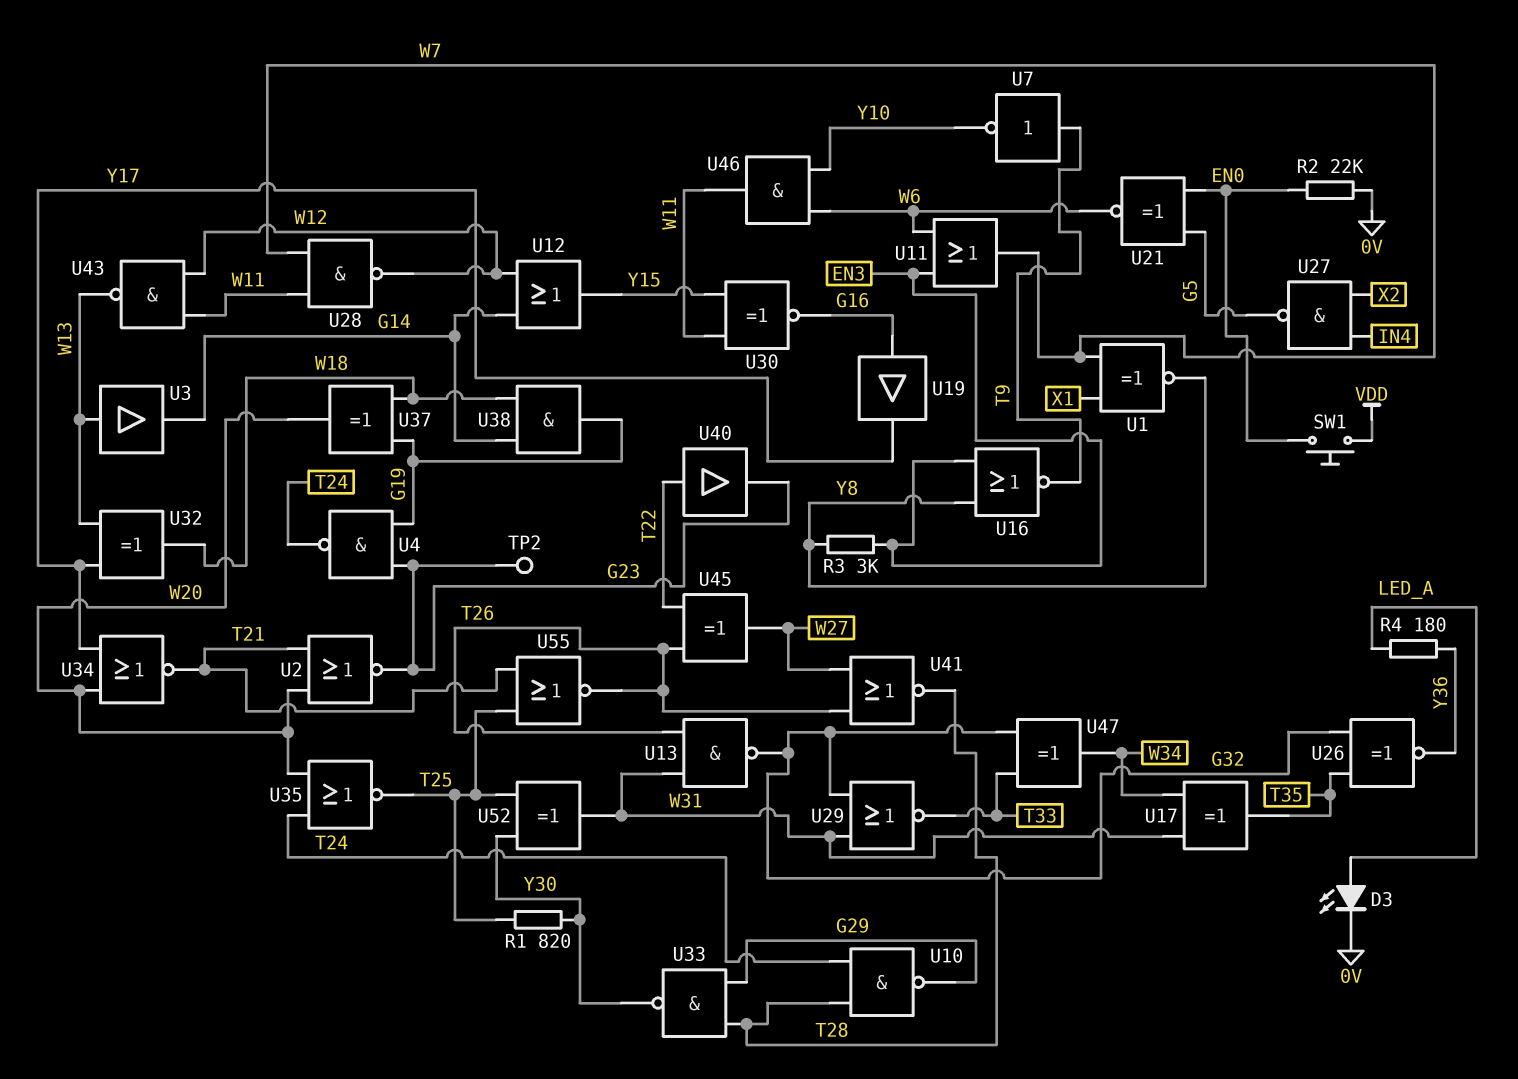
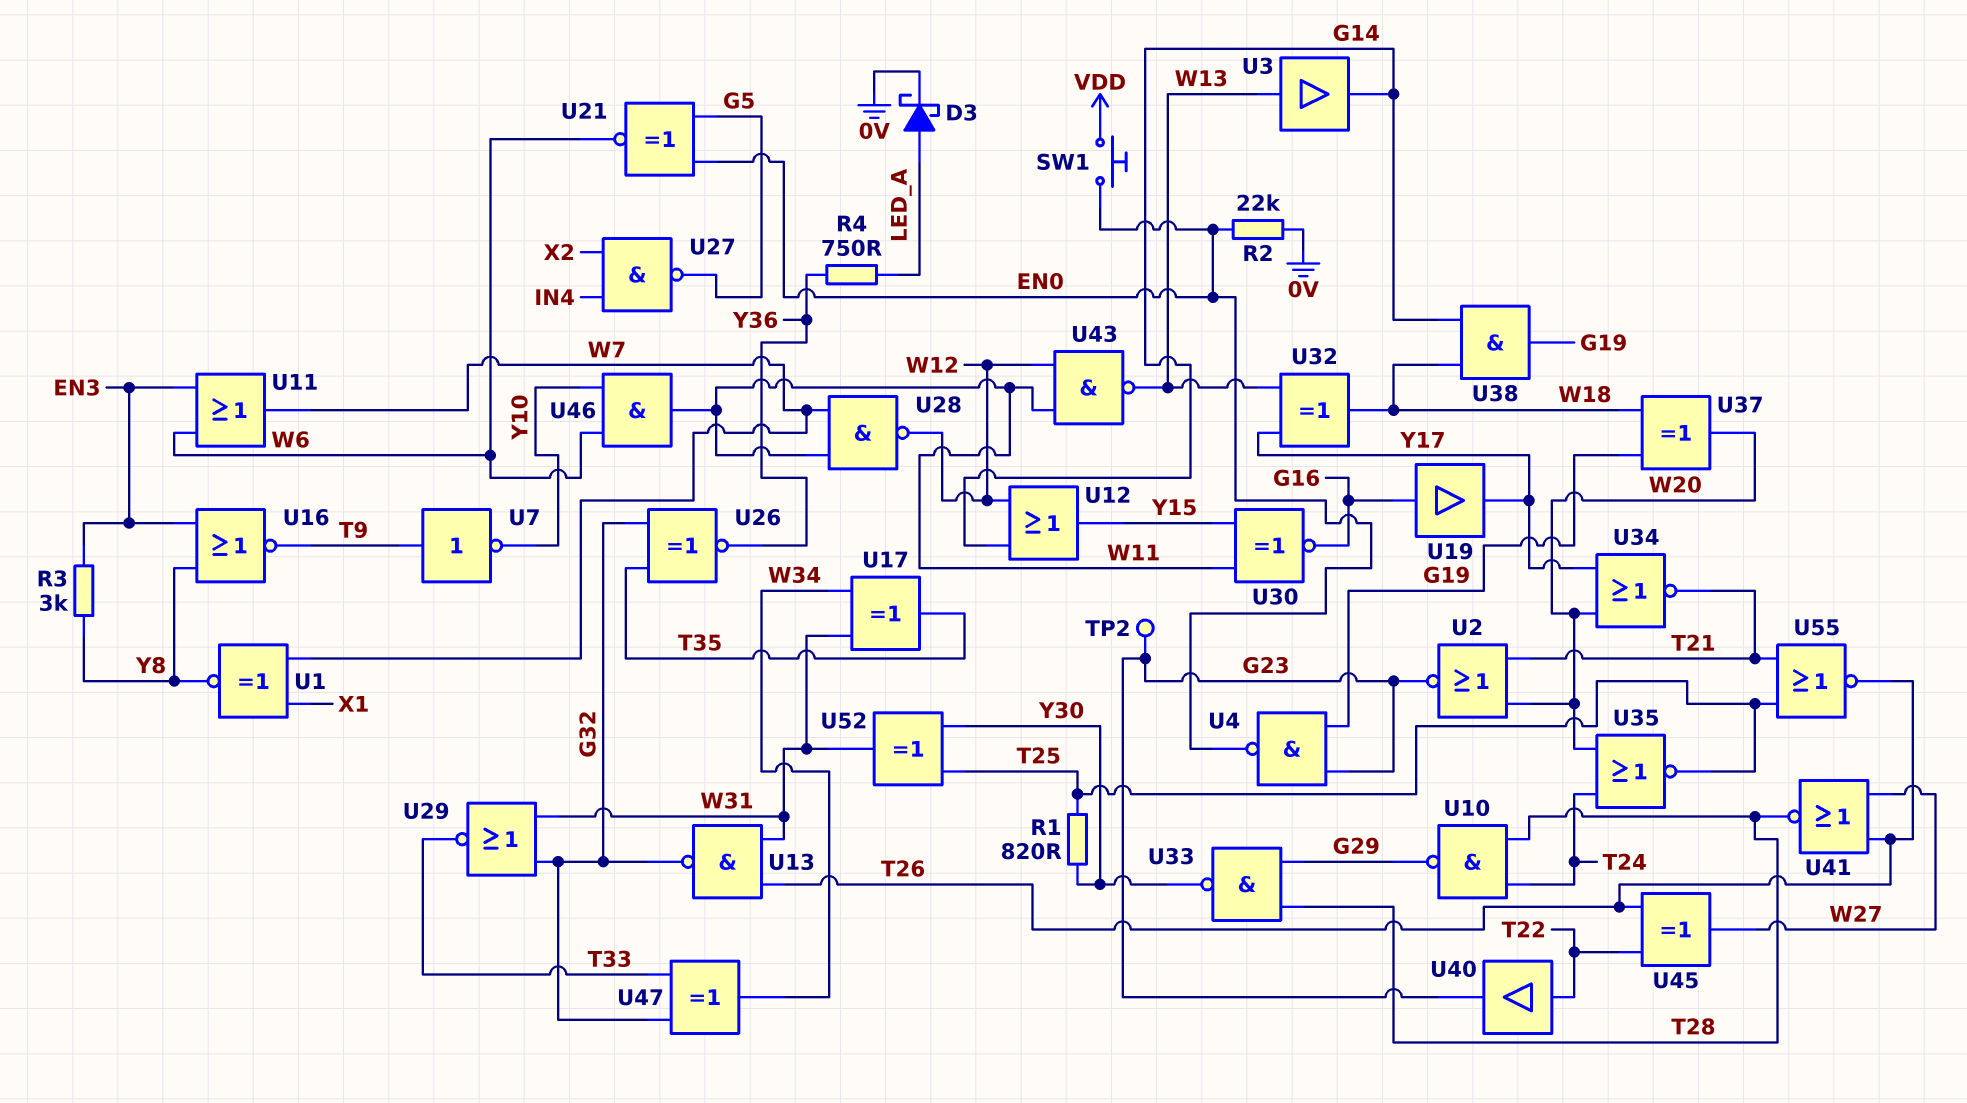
D3: LED (A LED_A, K 0V) -> schottky (A LED_A, K 0V)
R4: 180 (LED_A, Y36) -> 750 (LED_A, Y36)
U4: NAND (in G19, in G23, out T24) -> NAND (in G19, in G23, out EN0)

